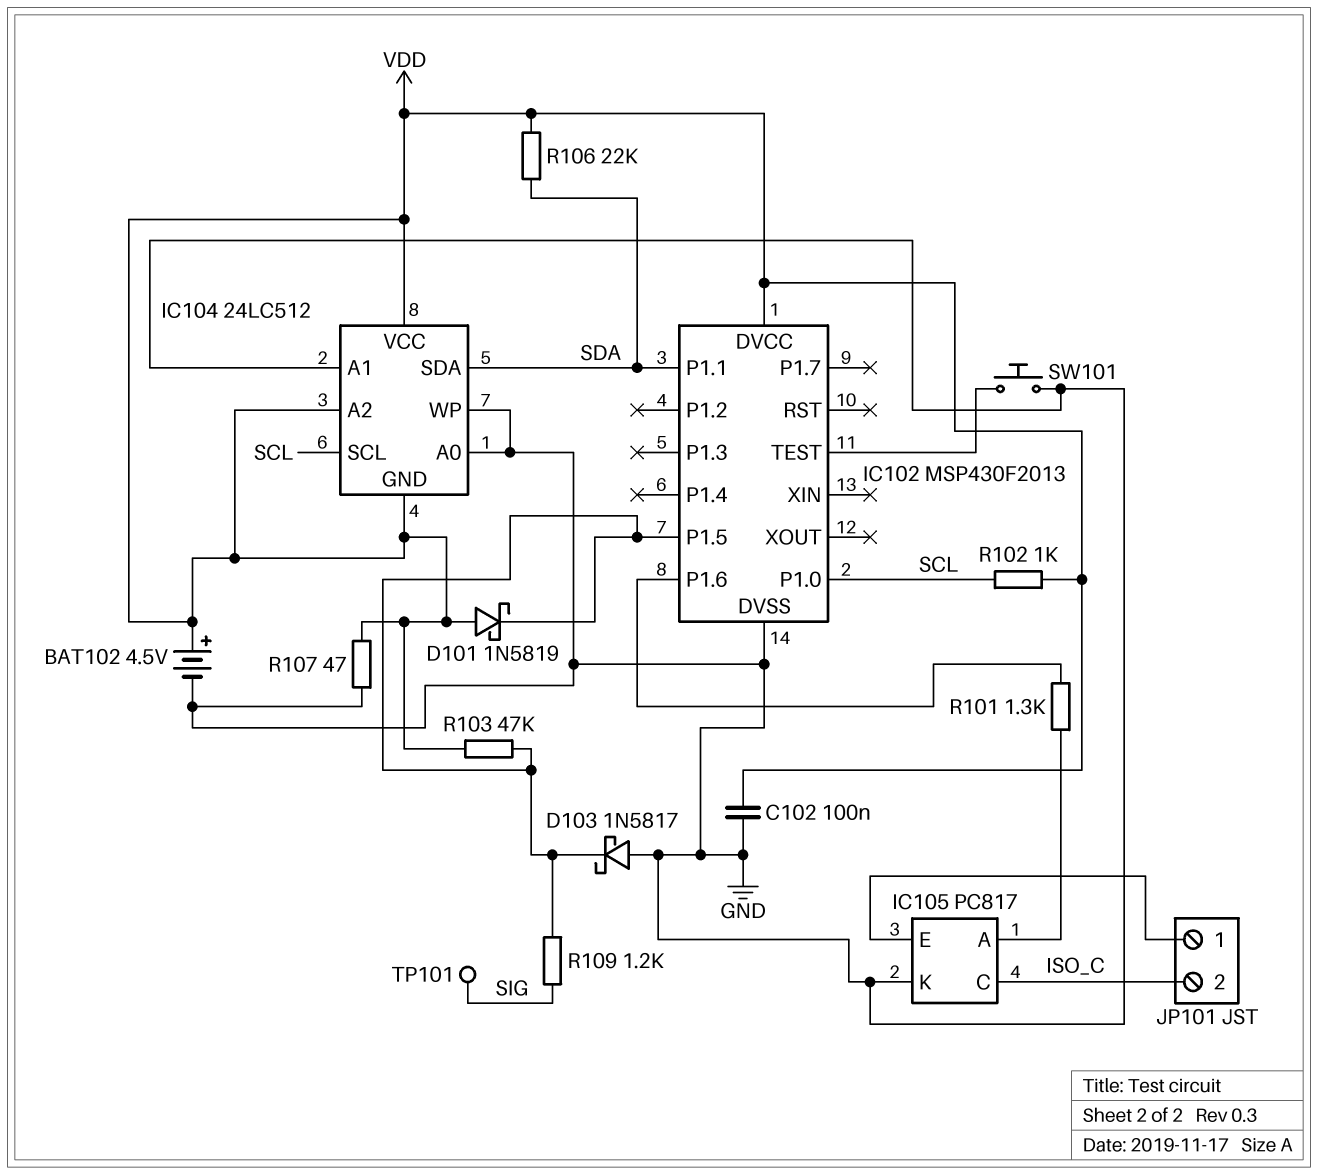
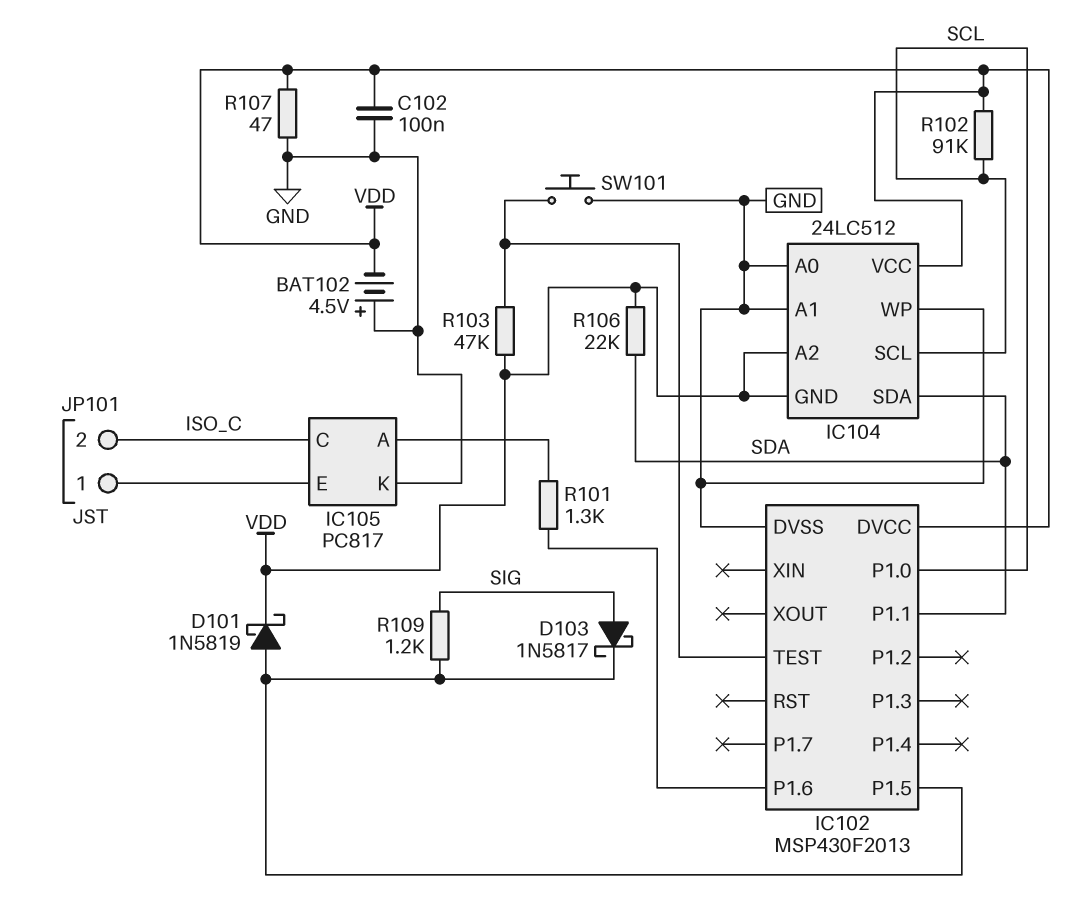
BAT102: 4.5V (plus VDD, minus GND) -> 4.5V (plus GND, minus VDD)
D101: schottky 1N5819 (A VDD, K IC102/P1.5) -> schottky 1N5819 (A IC102/P1.5, K VDD)
D103: schottky 1N5817 (A GND, K IC102/P1.5) -> schottky 1N5817 (A SIG, K IC102/P1.5)
R102: 1k (SCL, VDD) -> 91k (SCL, VDD)
R103: 47k (IC102/P1.5, VDD) -> 47k (IC102/TEST, VDD)
TP101: test point (SIG) -> none

